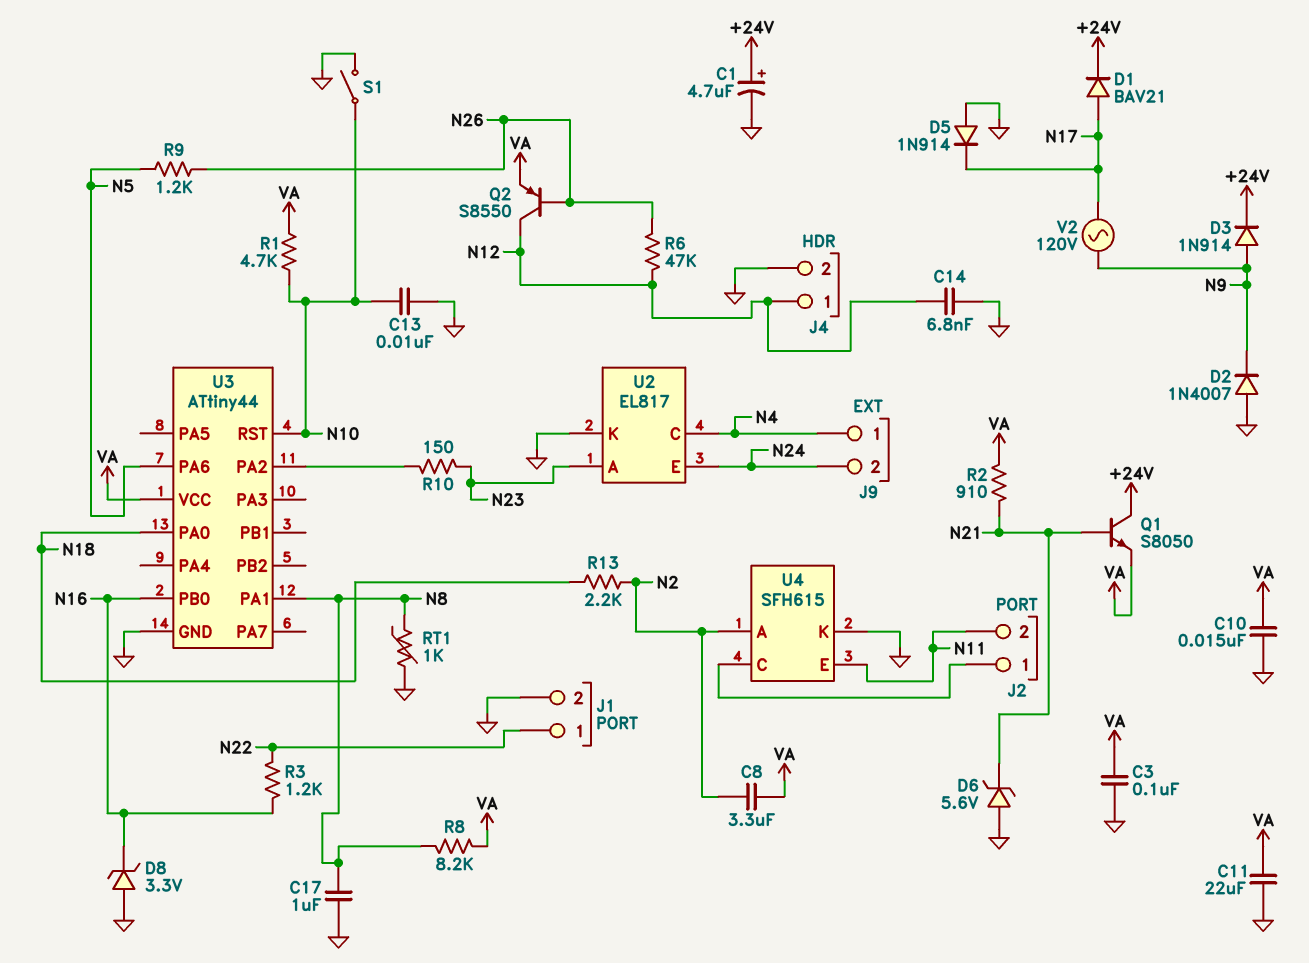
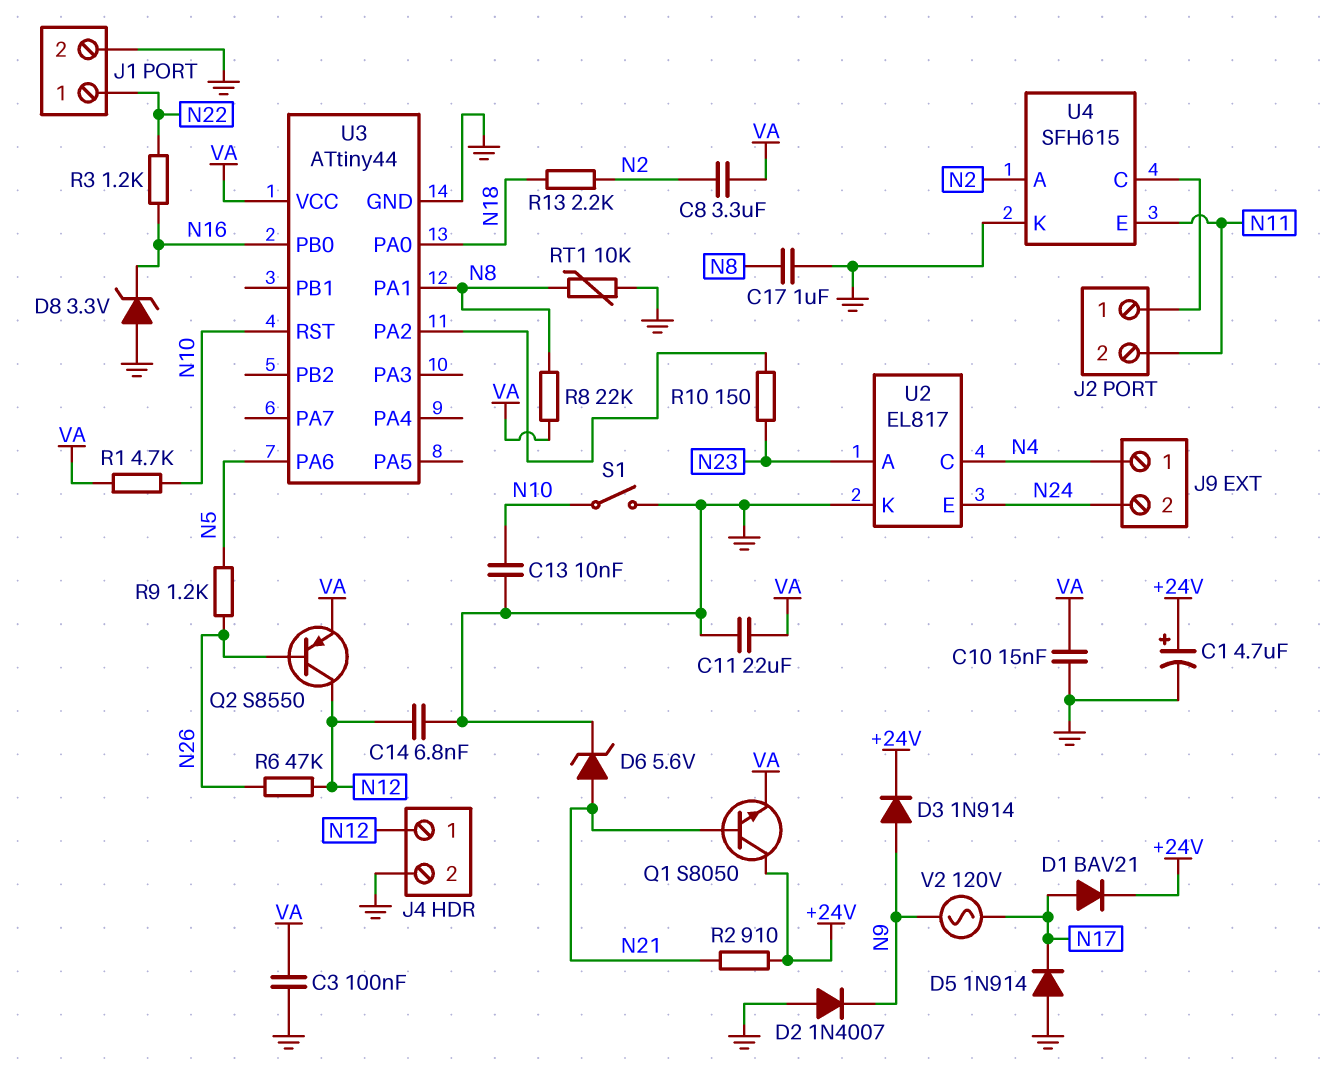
D6: zener 5.6V (A GND, K N21) -> zener 5.6V (A N21, K GND)
R2: 910 (N21, VA) -> 910 (+24V, N21)
R8: 8.2k (N8, VA) -> 22k (N8, VA)
RT1: 1k (GND, N8) -> 10k (GND, N8)

